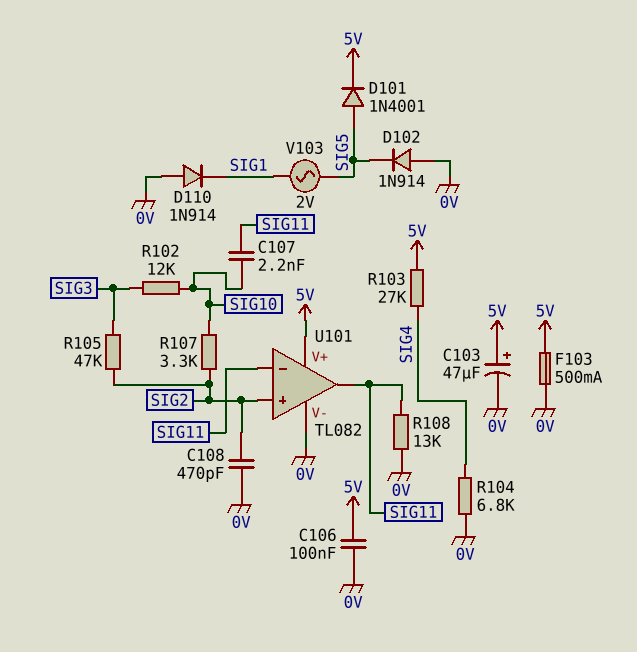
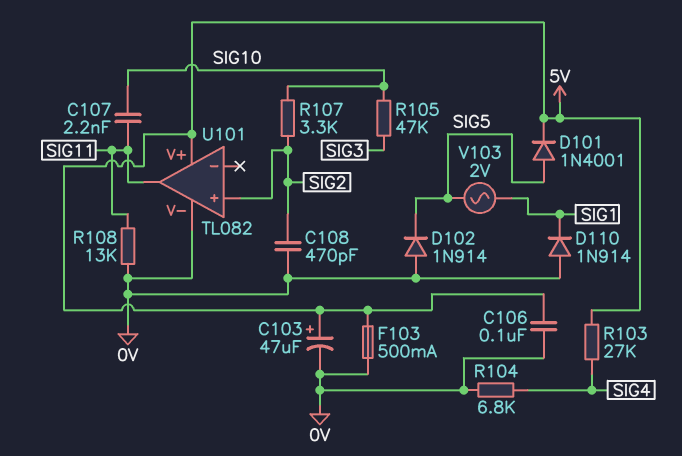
R102: 12k (SIG3, SIG10) -> none
R105: 47k (SIG2, SIG3) -> 47k (SIG3, SIG10)
U101 pin in-: SIG11 -> none

